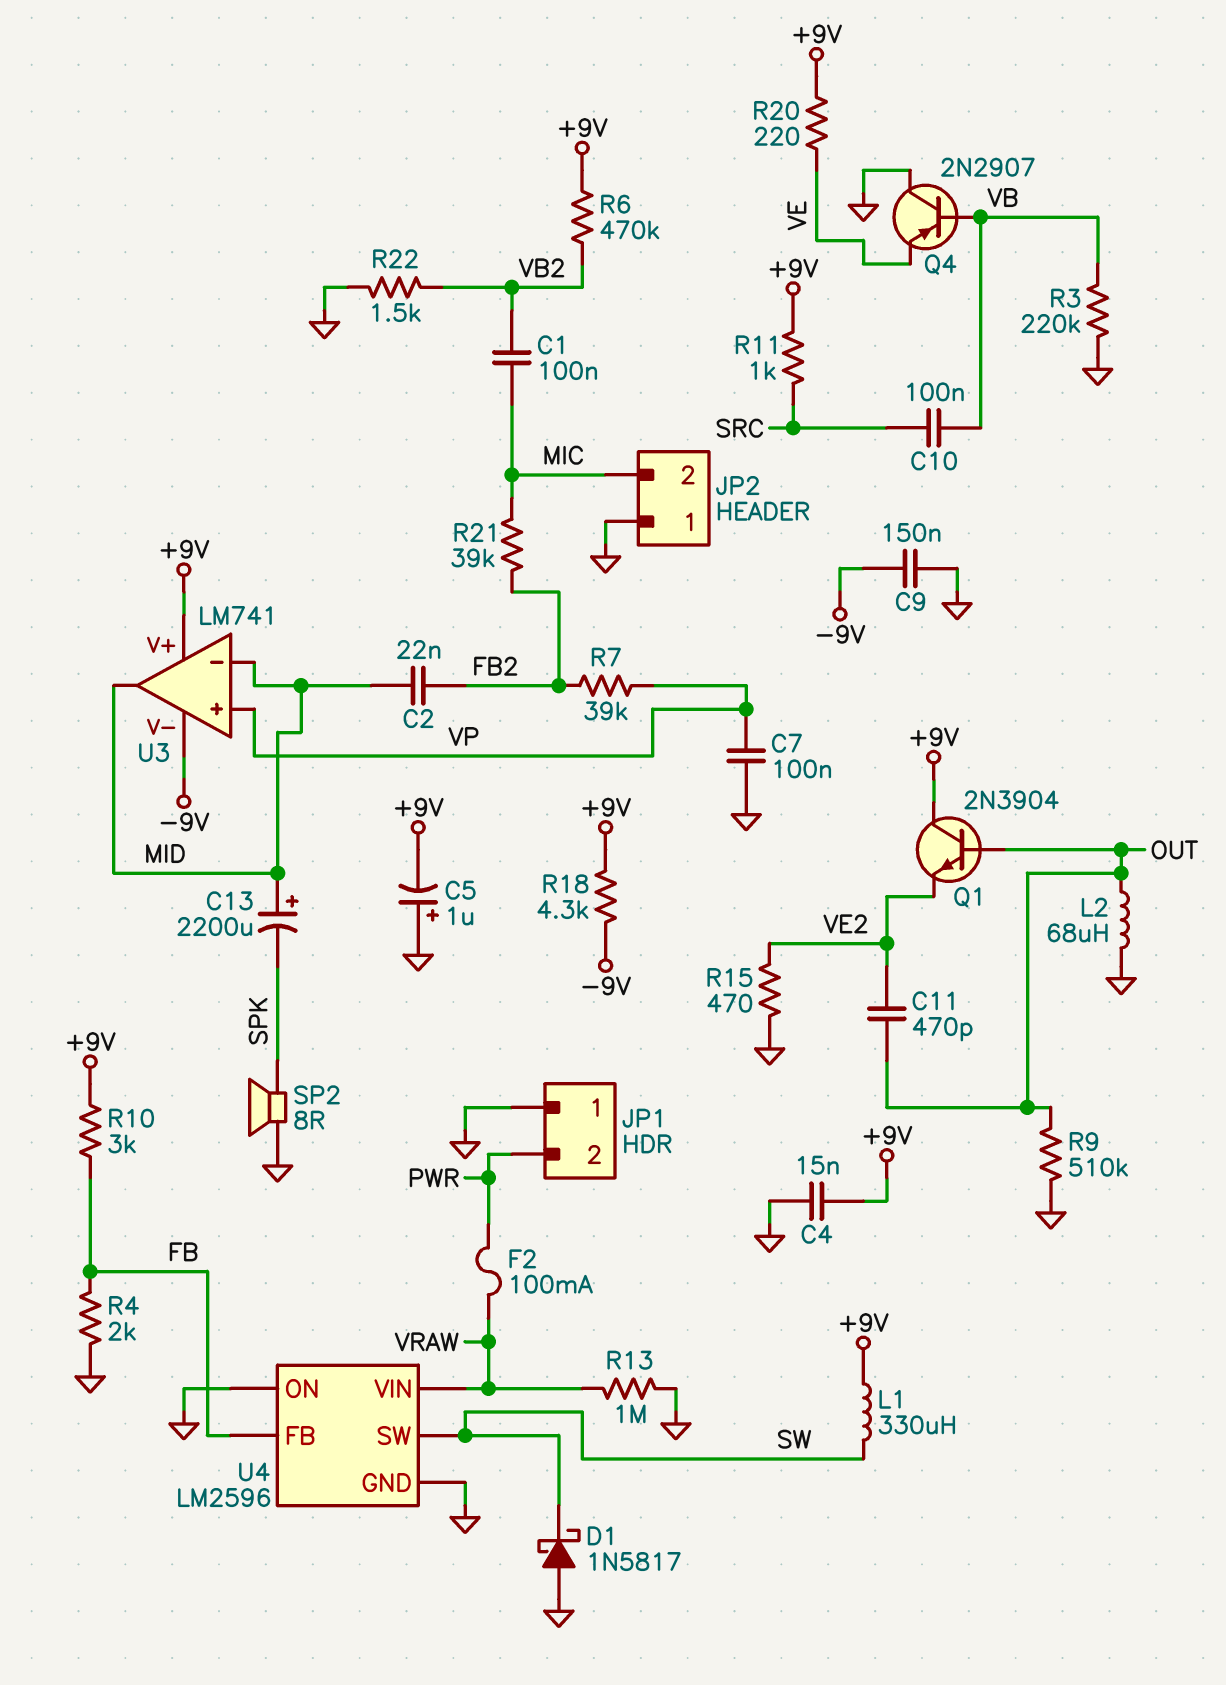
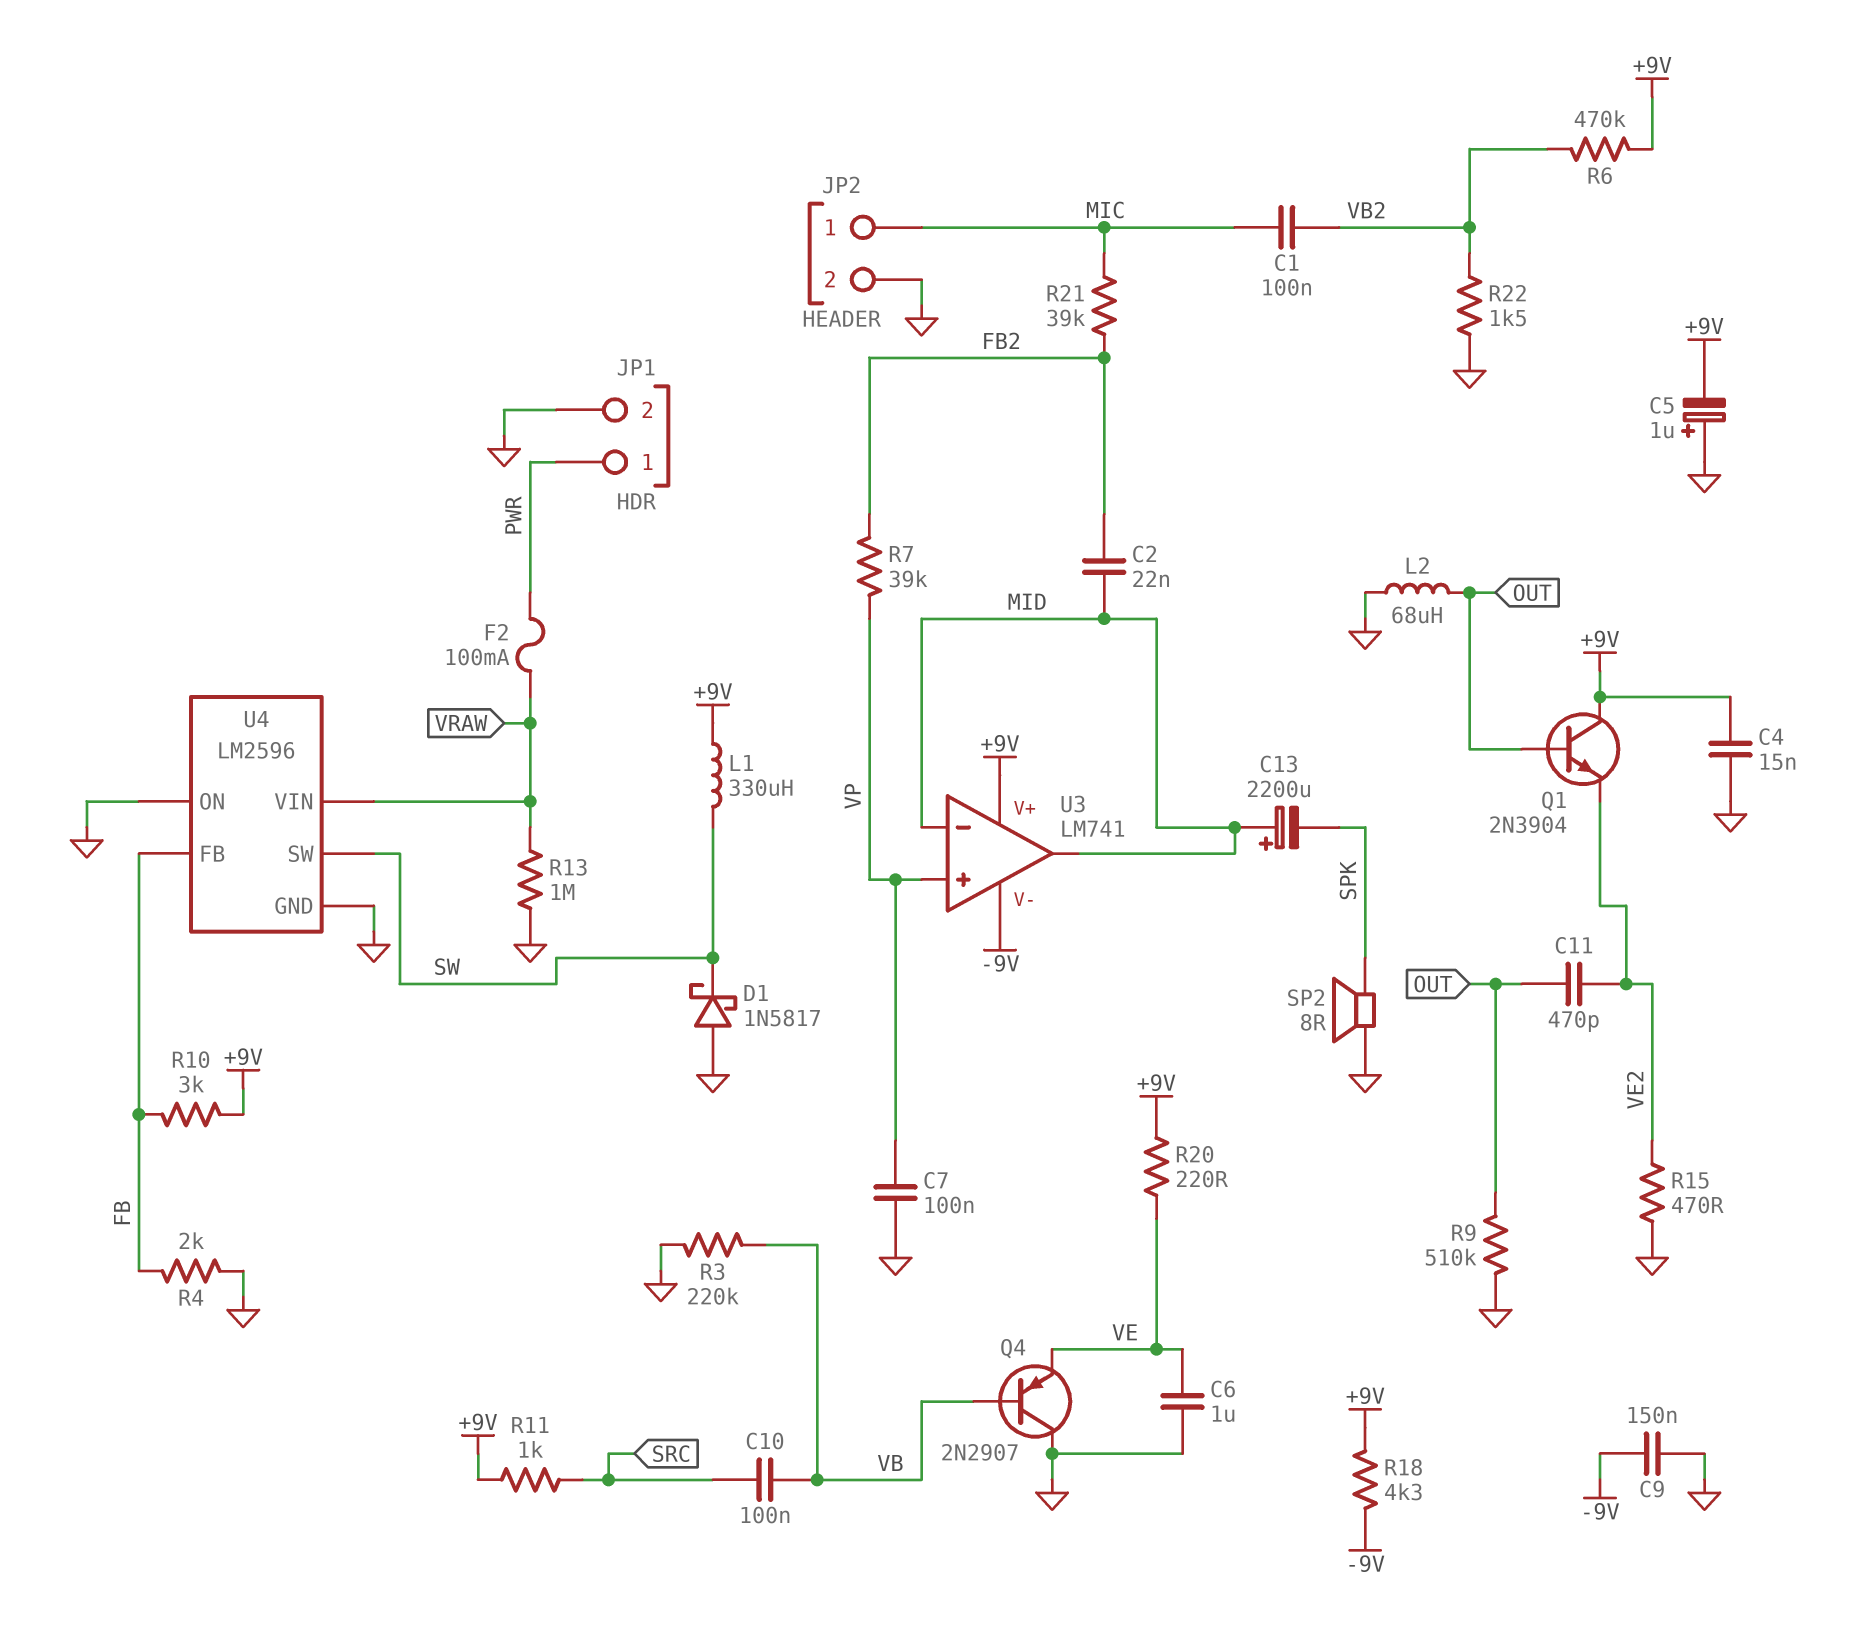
C6: none -> 1uF (GND, VE)
JP1 pin 1: GND -> PWR
JP1 pin 2: PWR -> GND
JP2 pin 1: GND -> MIC
JP2 pin 2: MIC -> GND

